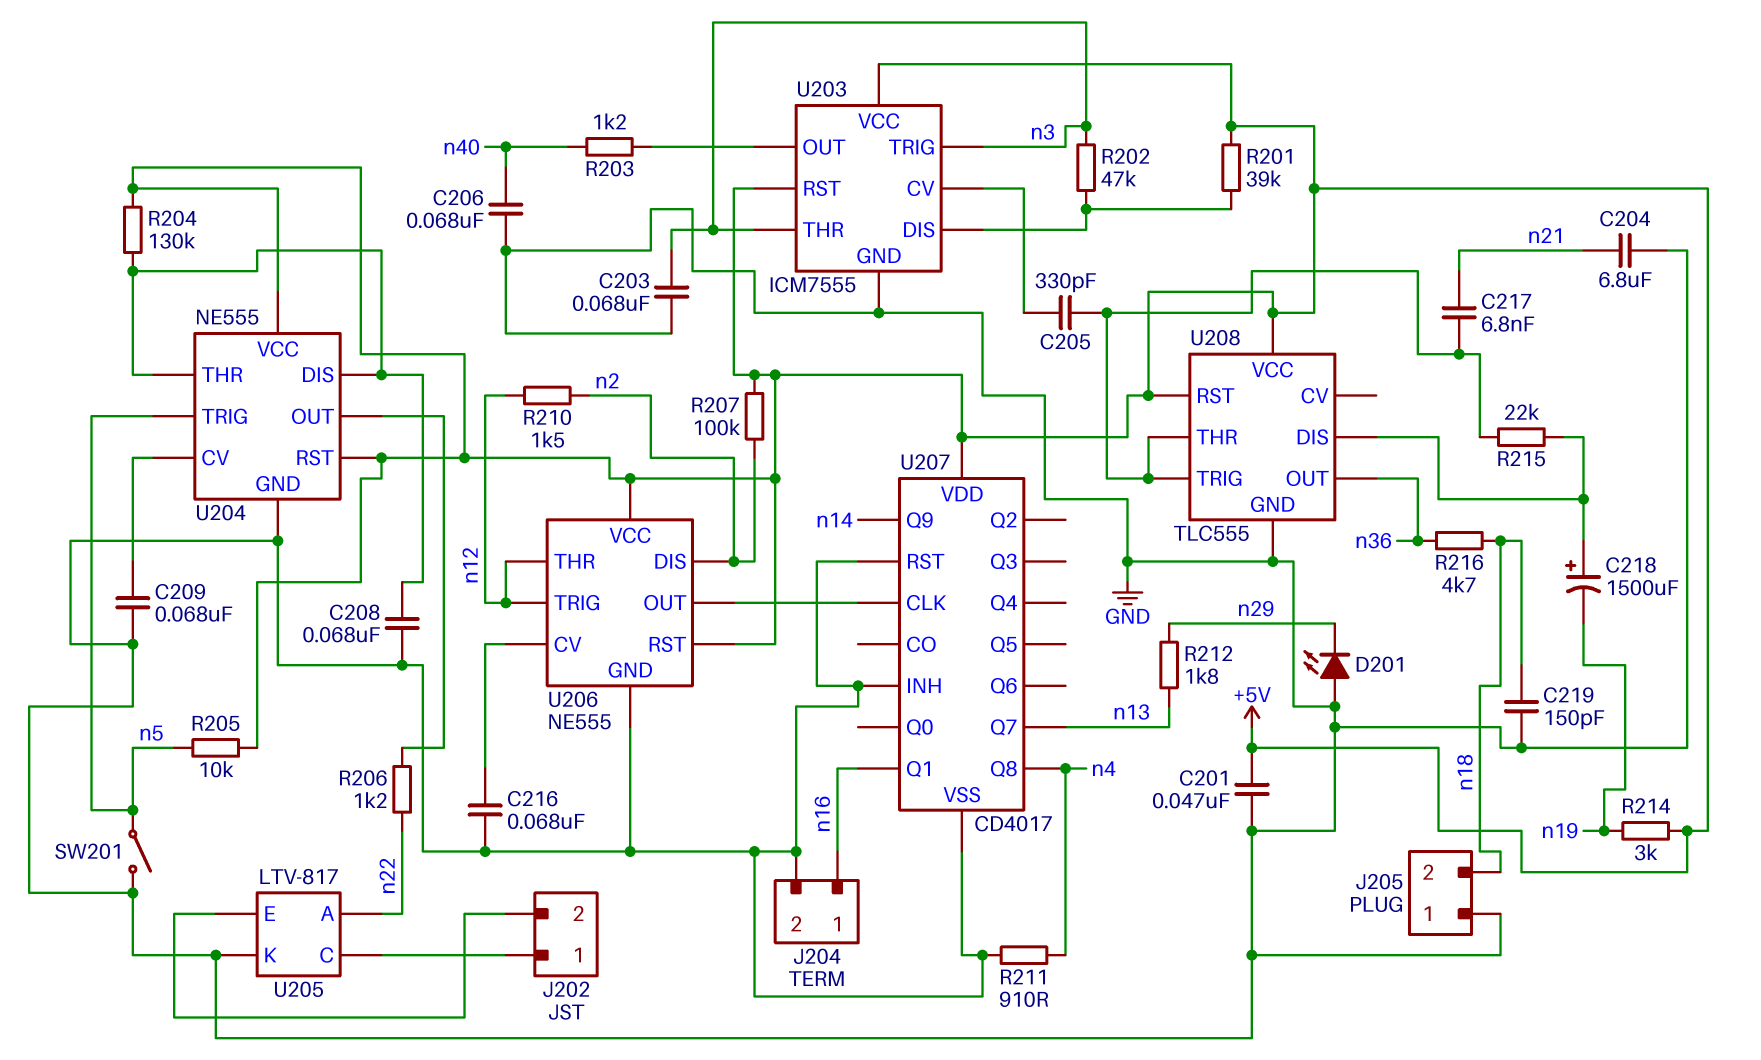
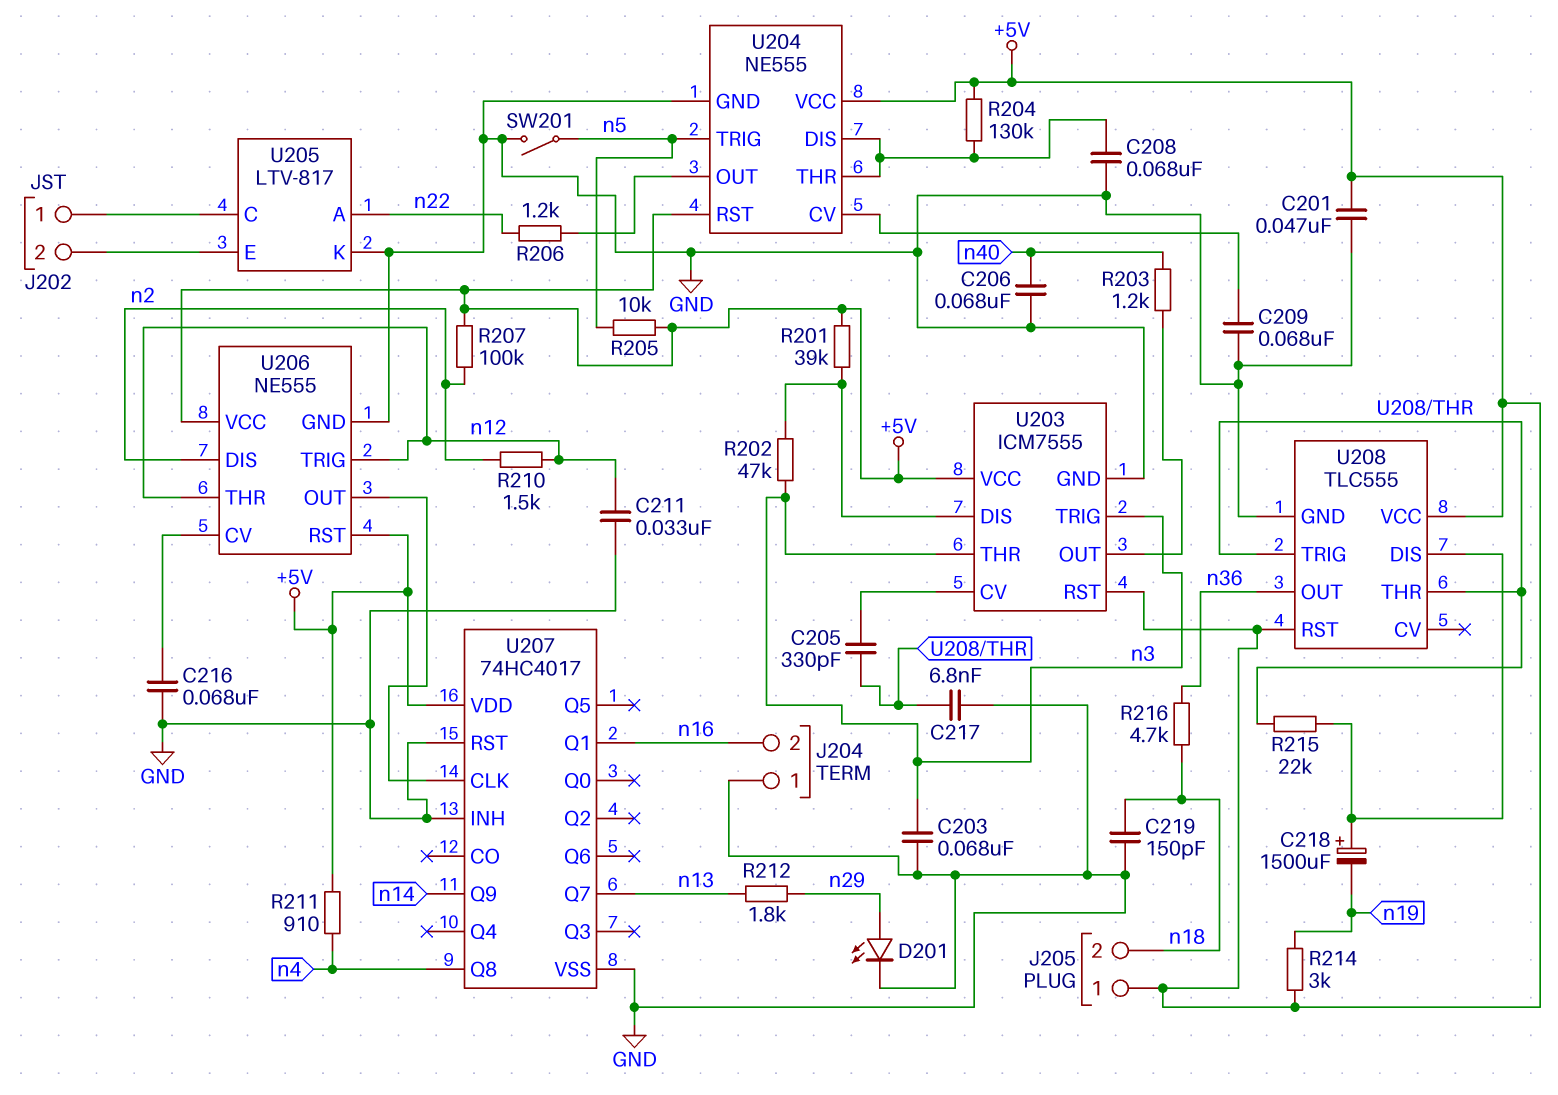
C204: 6.8uF (GND, n21) -> none
C211: none -> 33nF (GND, n12)
C217: 6.8nF (U208/THR, n21) -> 6.8nF (GND, U208/THR)
D201: LED (A GND, K n29) -> LED (A n29, K GND)
J204 pin 1: n16 -> GND
J204 pin 2: GND -> n16
J205 pin 1: GND -> +5V
R211: 910 (GND, n4) -> 910 (+5V, n4)
U207: CD4017 -> 74HC4017

